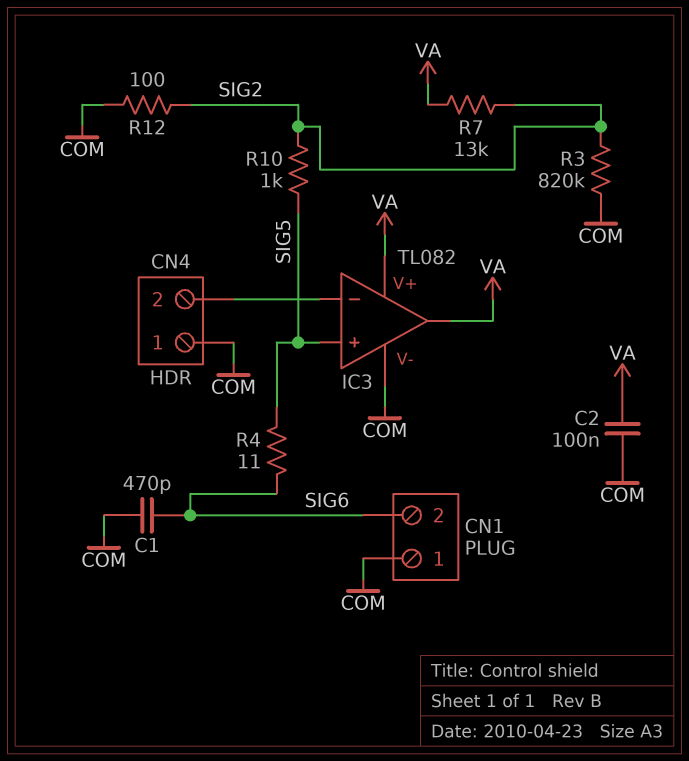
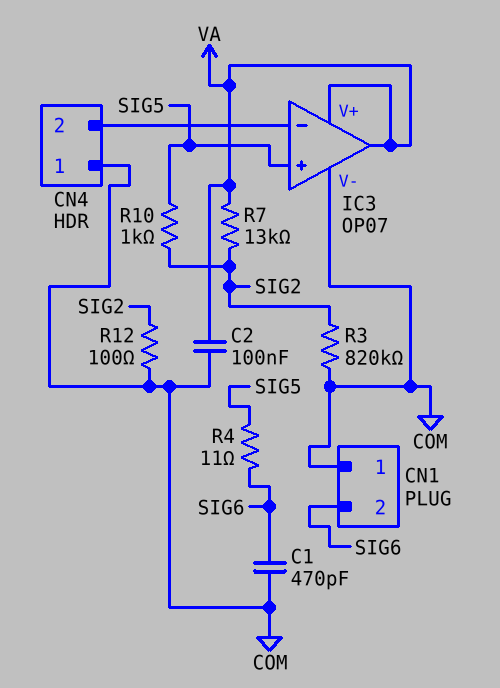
IC3: TL082 -> OP07

